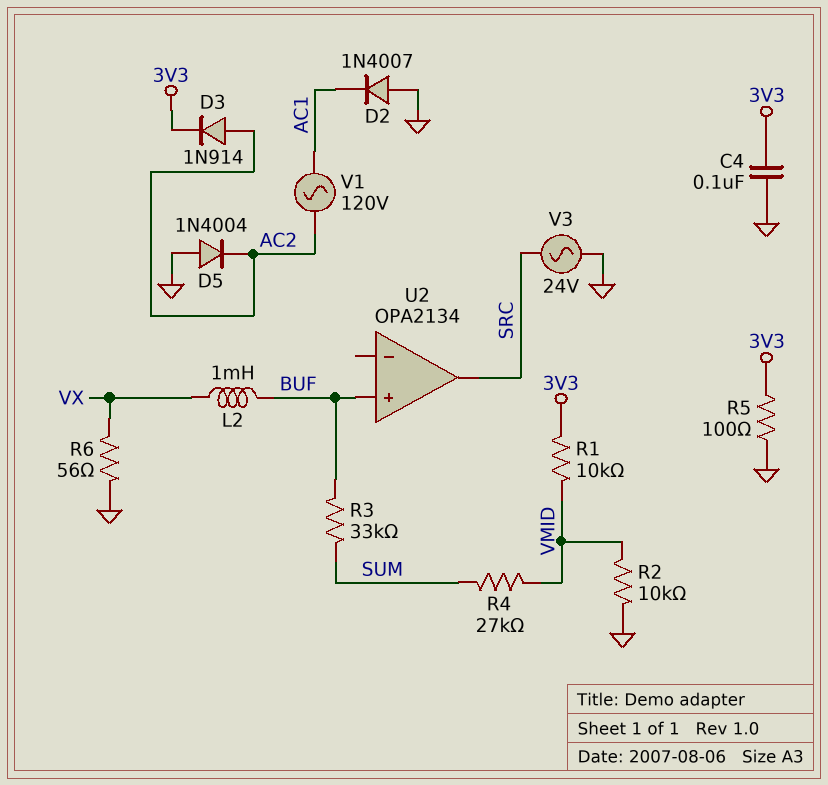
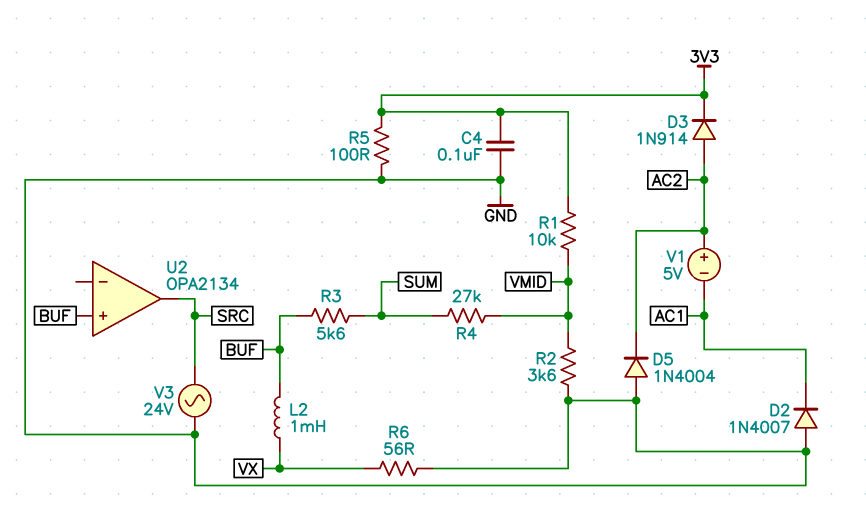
R2: 10k (GND, VMID) -> 3.6k (GND, VMID)
R3: 33k (BUF, SUM) -> 5.6k (BUF, SUM)
V1: AC 120V (AC1, AC2) -> 5V (plus AC2, minus AC1)

